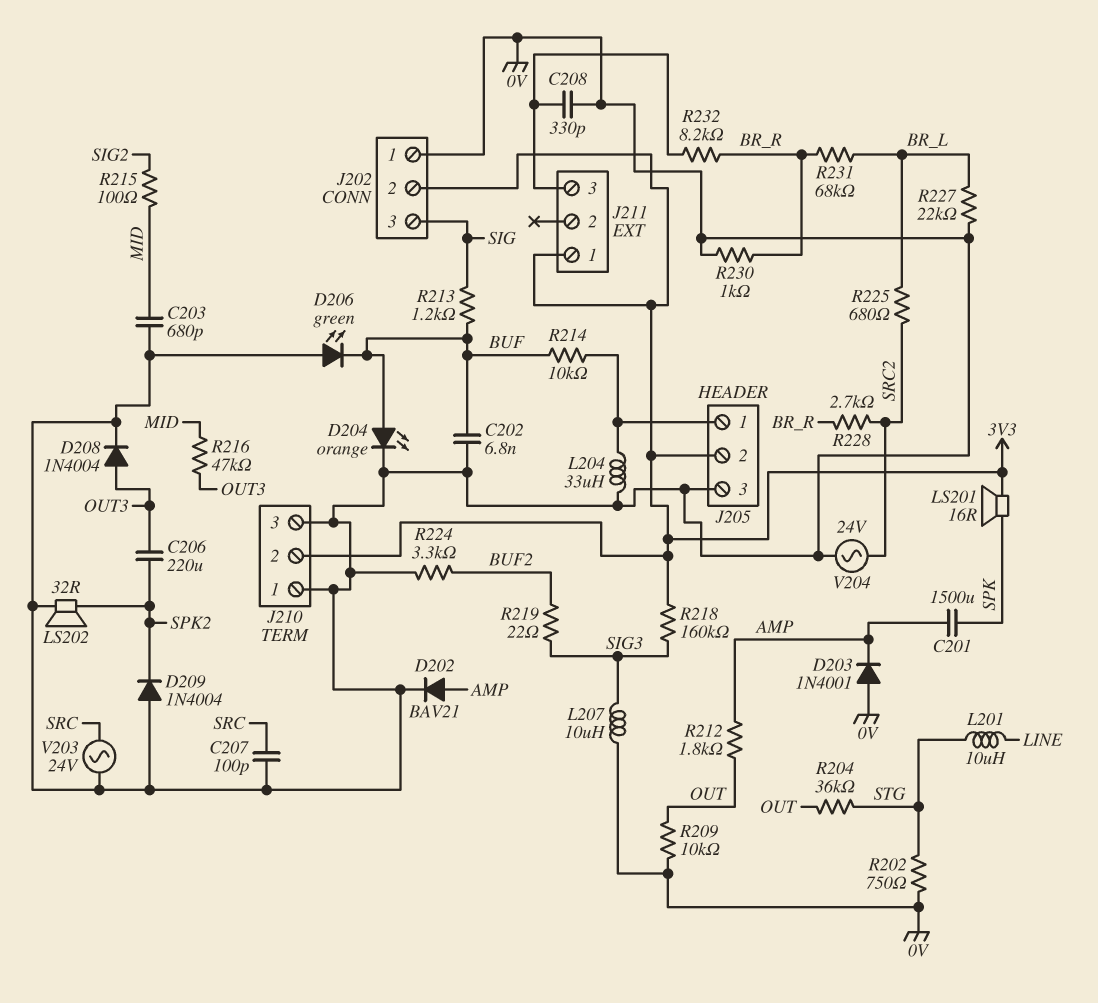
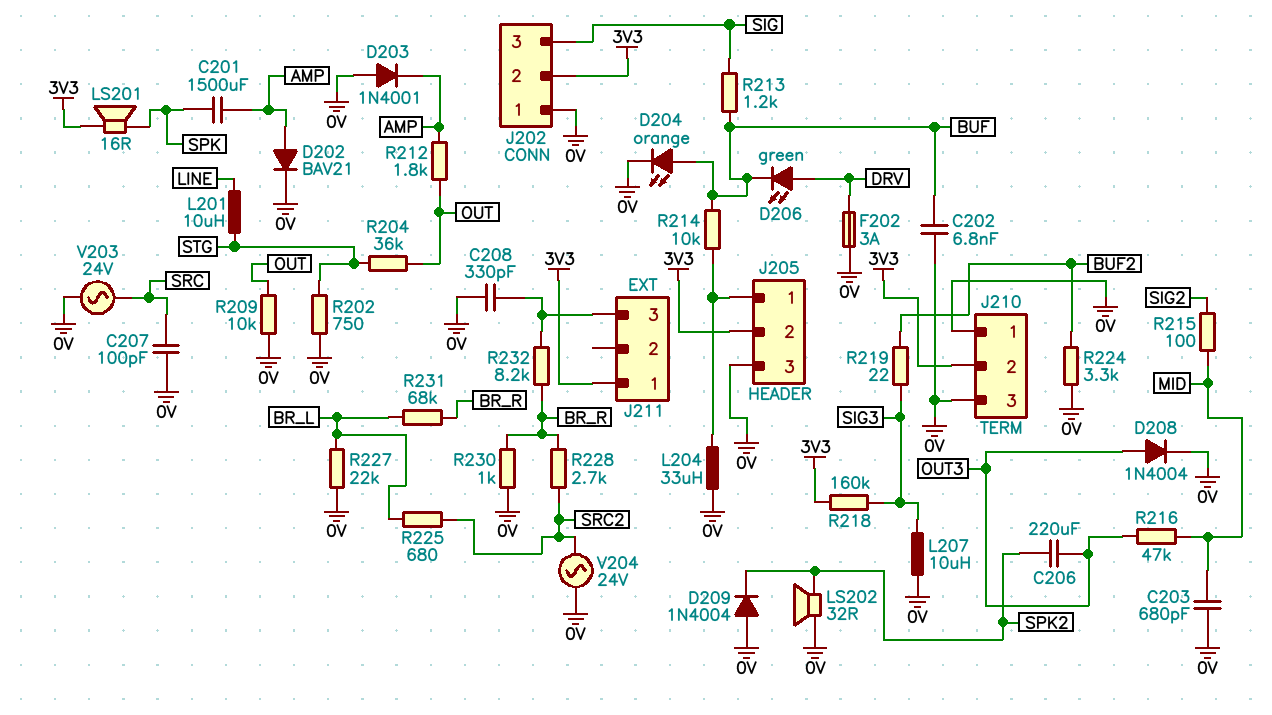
D206: LED green (A 0V, K BUF) -> LED green (A DRV, K BUF)
F202: none -> 3A (0V, DRV)

